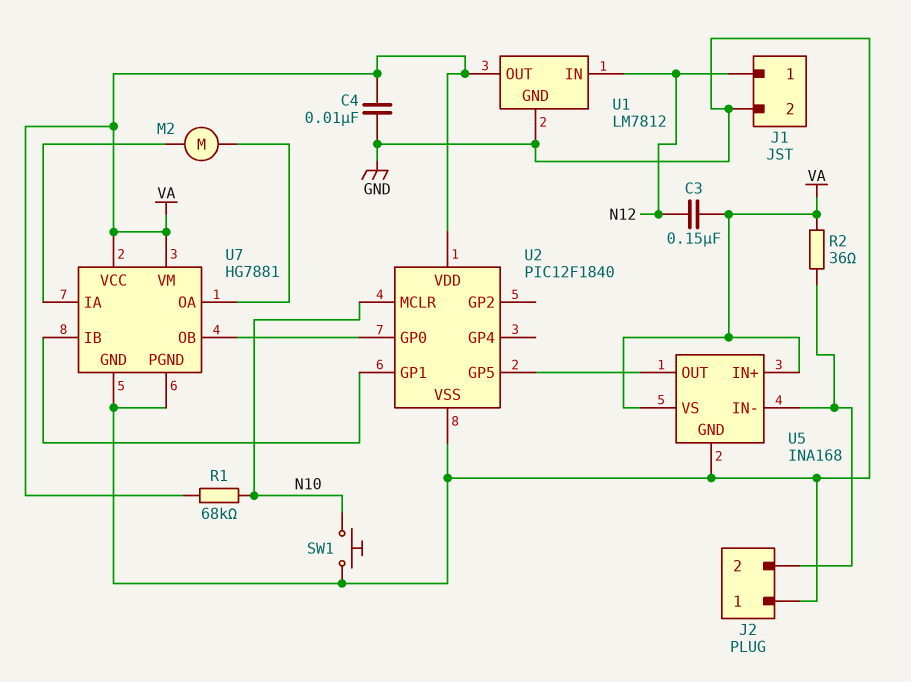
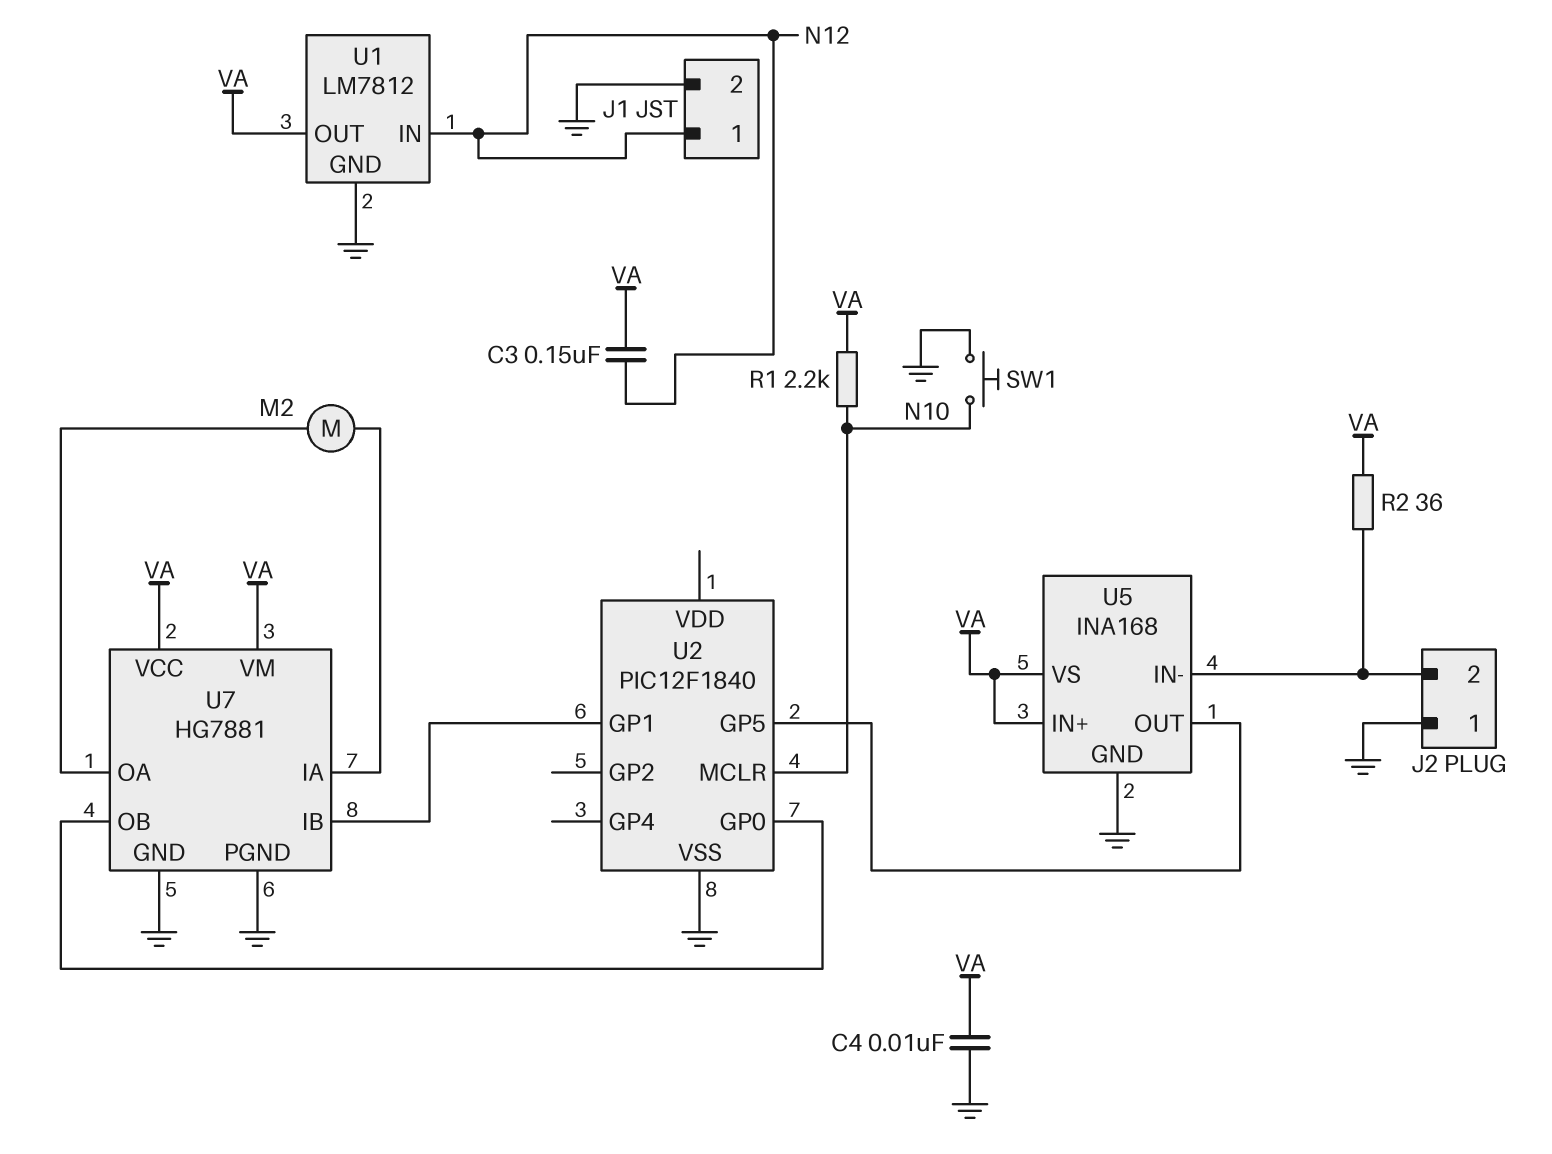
R1: 68k (N10, VA) -> 2.2k (N10, VA)
U2 pin VDD: VA -> none

